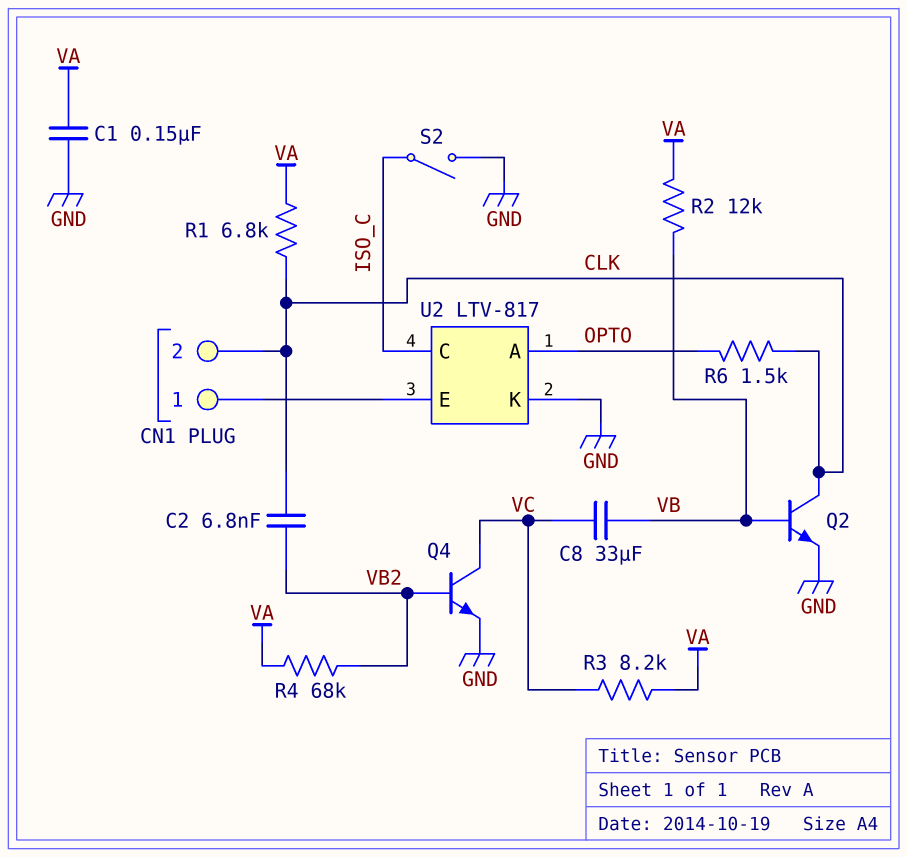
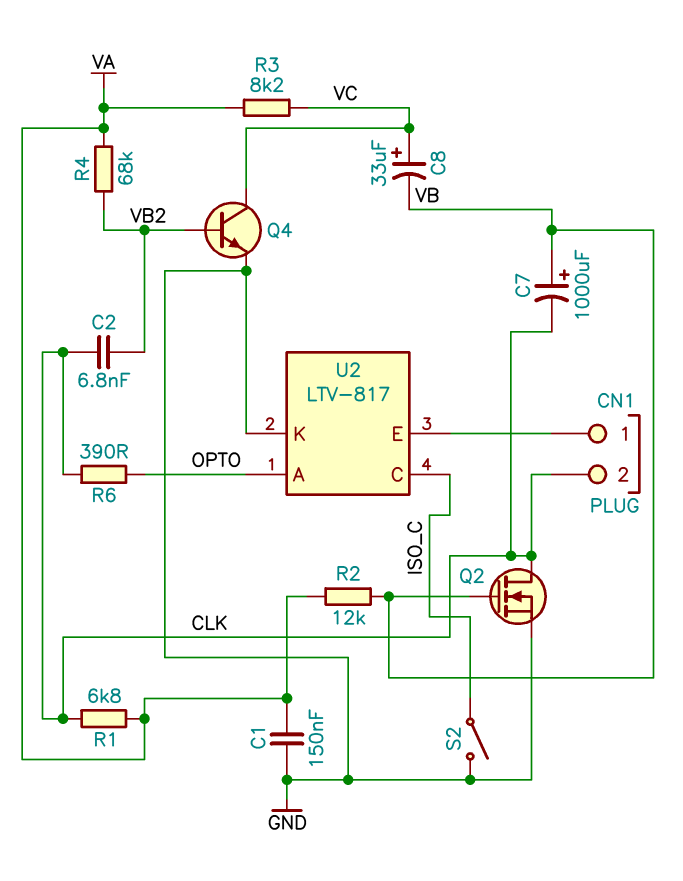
C7: none -> 1000uF (plus VB, minus CLK)
C8: 33uF (VB, VC) -> 33uF (plus VC, minus VB)
Q2: NPN (B VB, C CLK, E GND) -> NMOS (G VB, D CLK, S GND)
R6: 1.5k (CLK, OPTO) -> 390 (CLK, OPTO)

